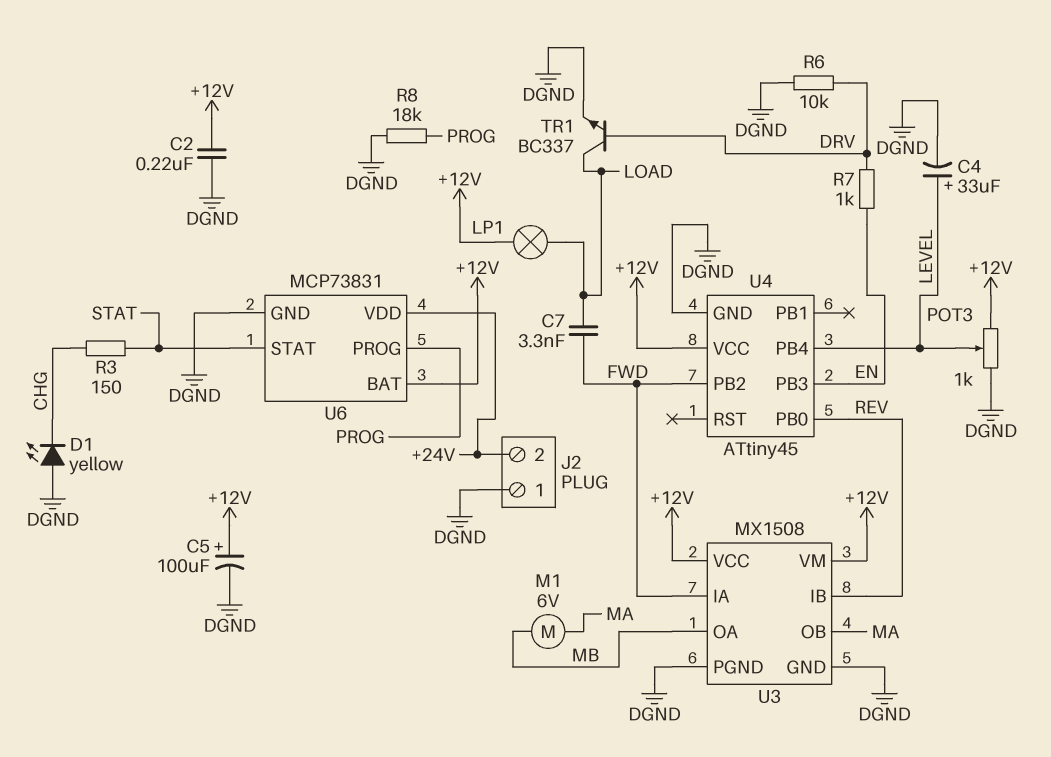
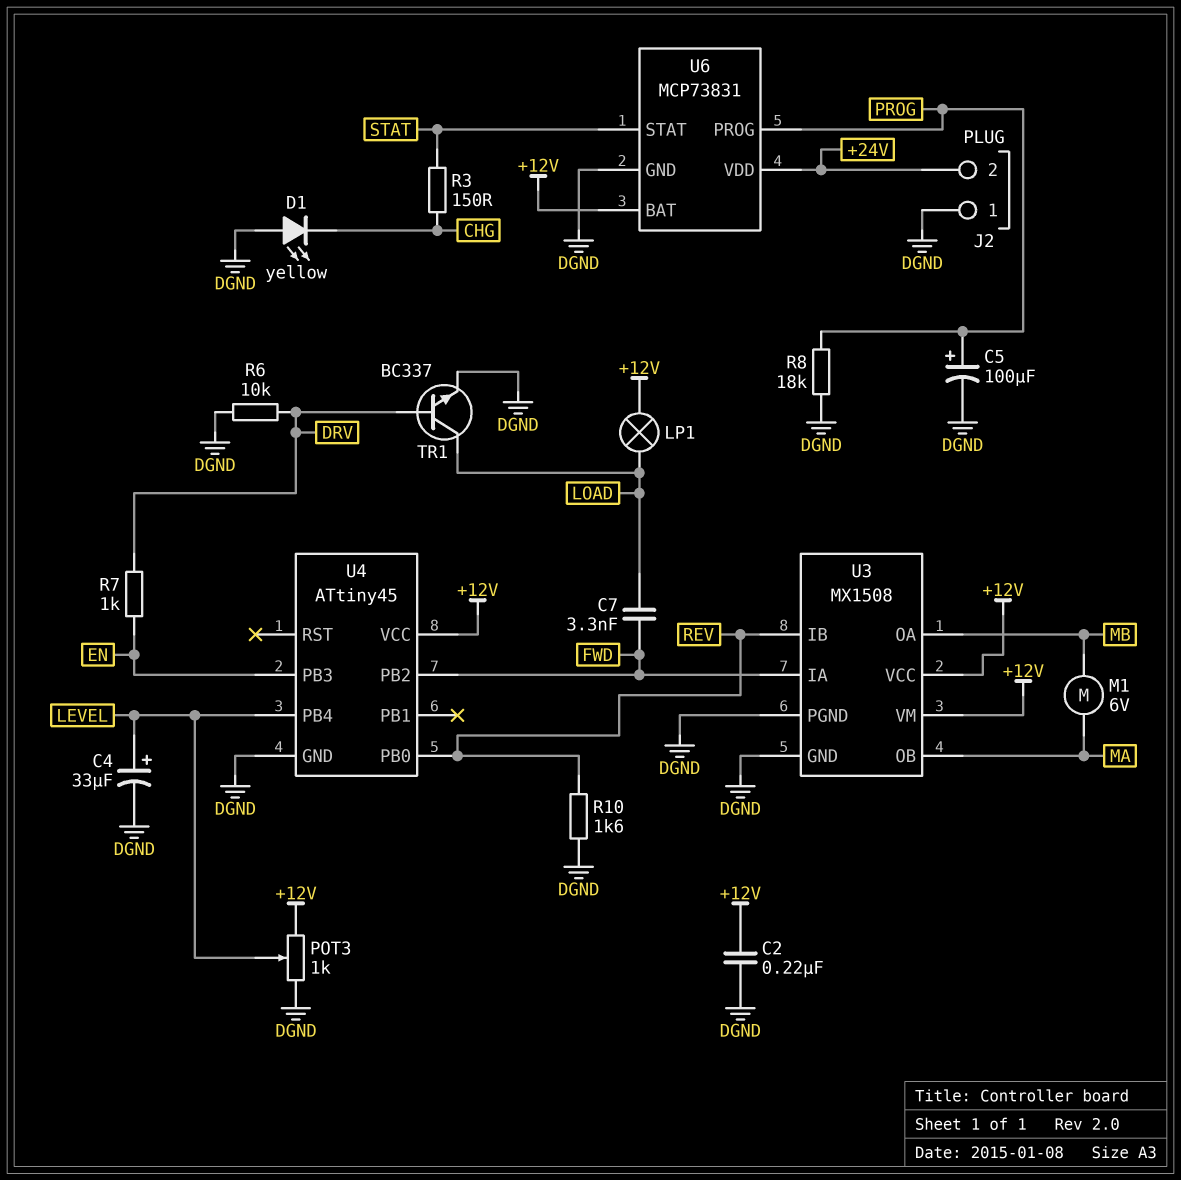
C5: 100uF (plus +12V, minus DGND) -> 100uF (plus PROG, minus DGND)
R10: none -> 1.6k (DGND, REV)

